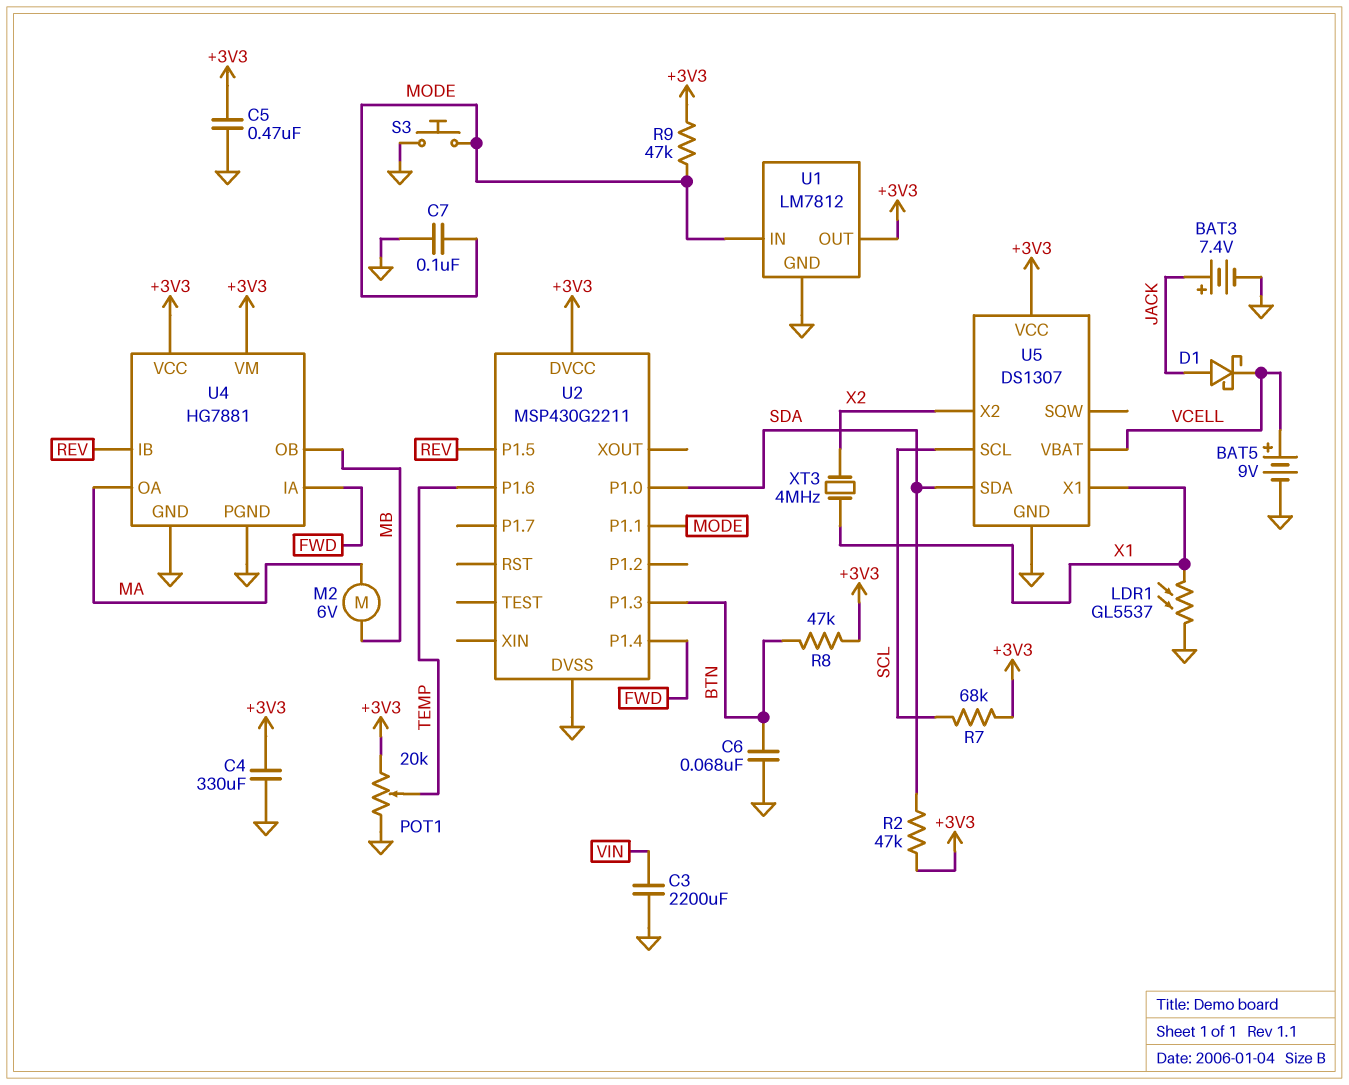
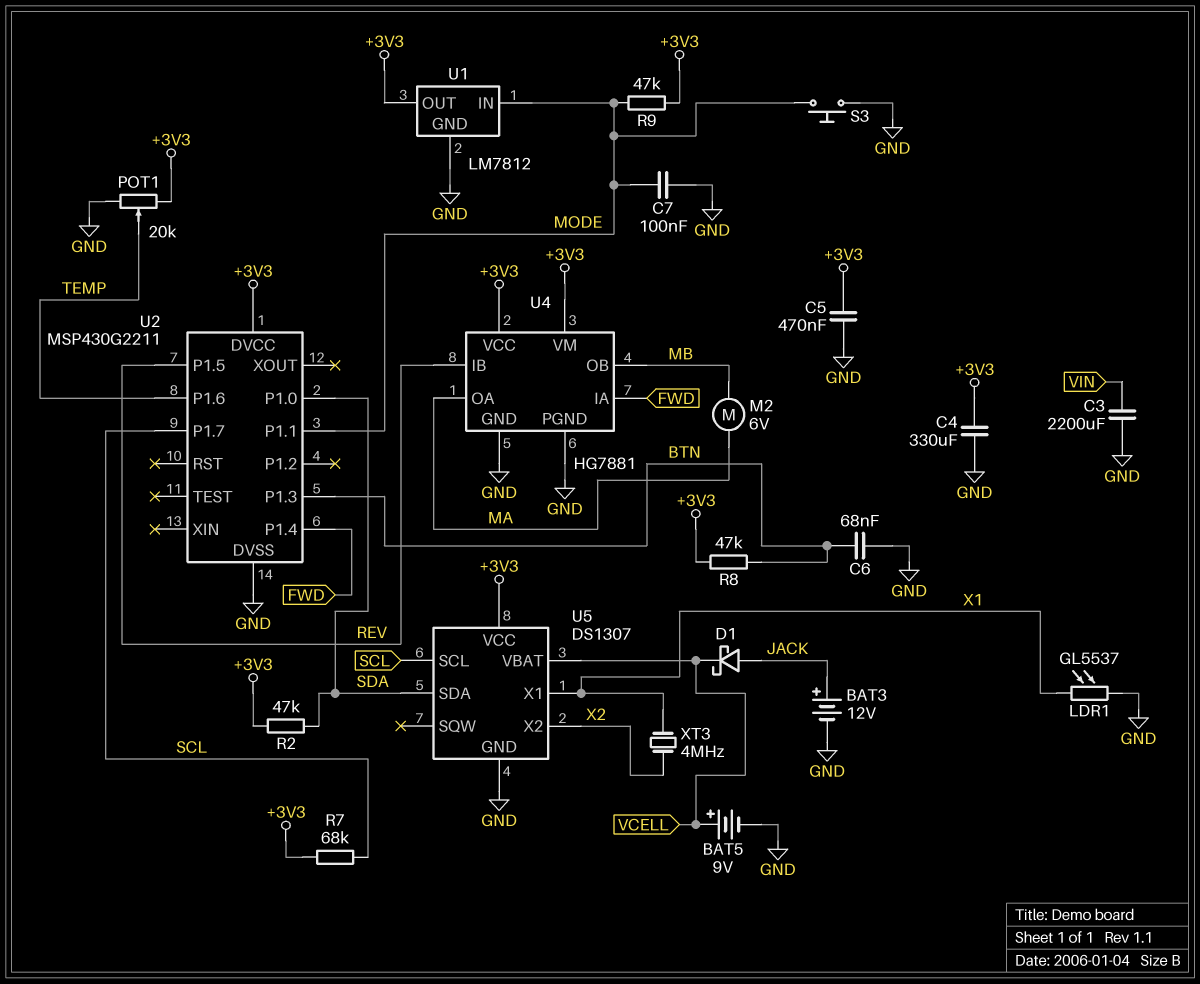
BAT3: 7.4V (plus JACK, minus GND) -> 12V (plus JACK, minus GND)
U2 pin P1.7: none -> SCL

